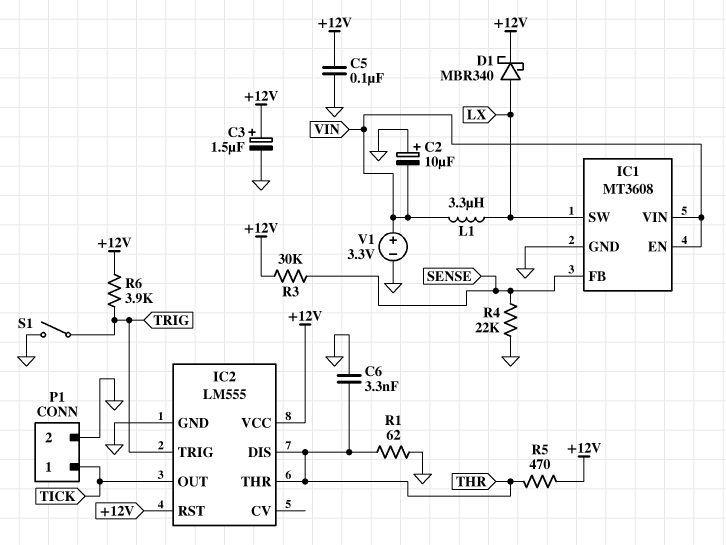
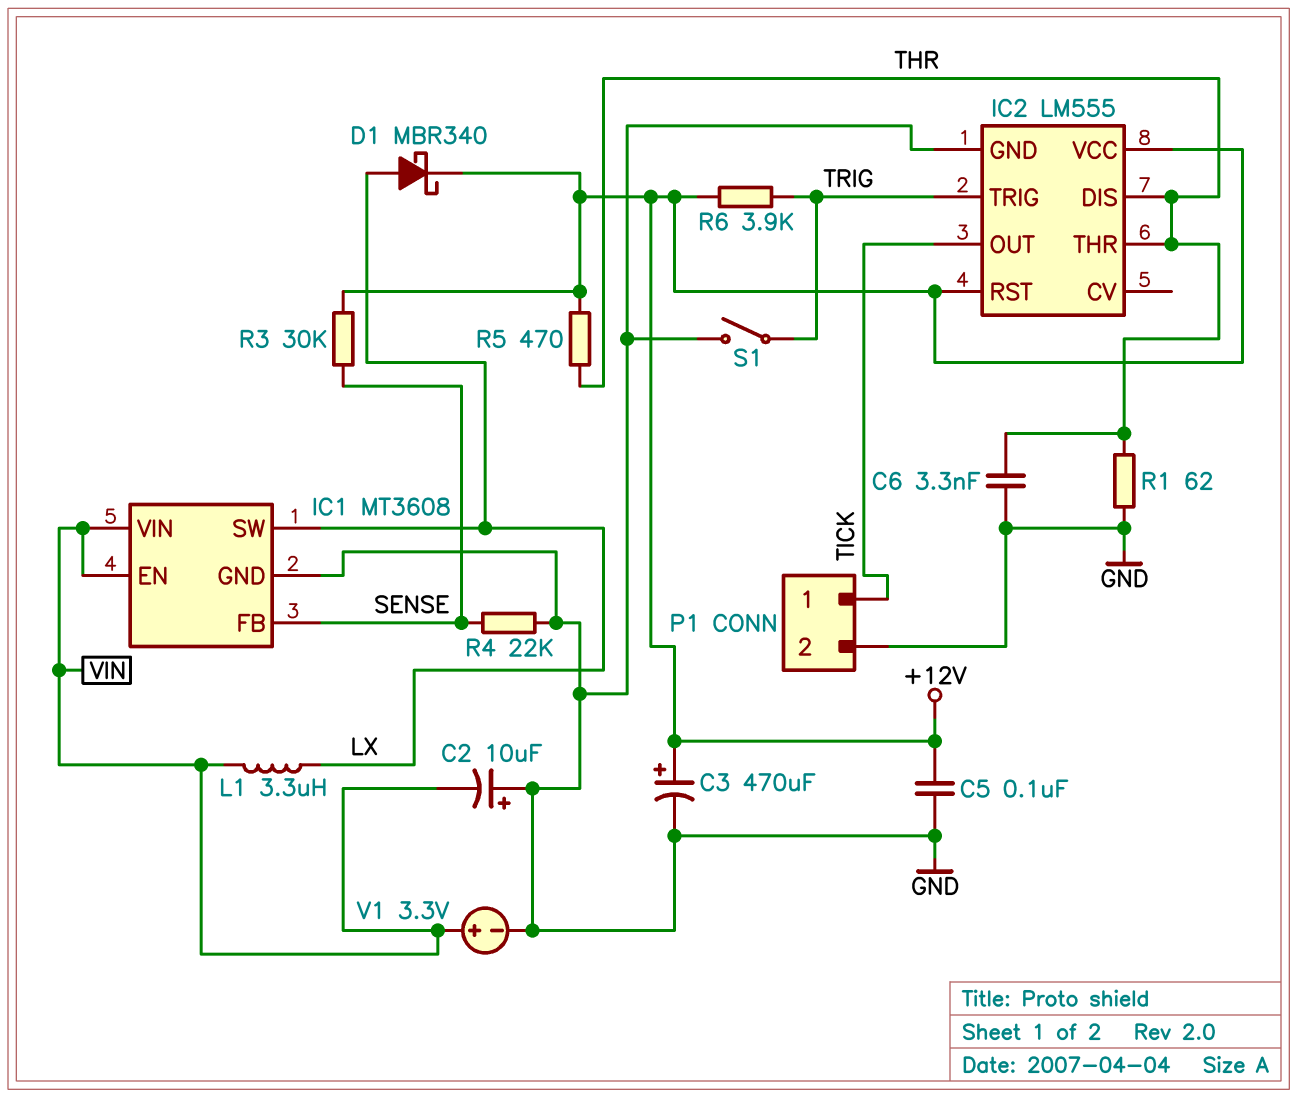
C3: 1.5uF (plus +12V, minus GND) -> 470uF (plus +12V, minus GND)

